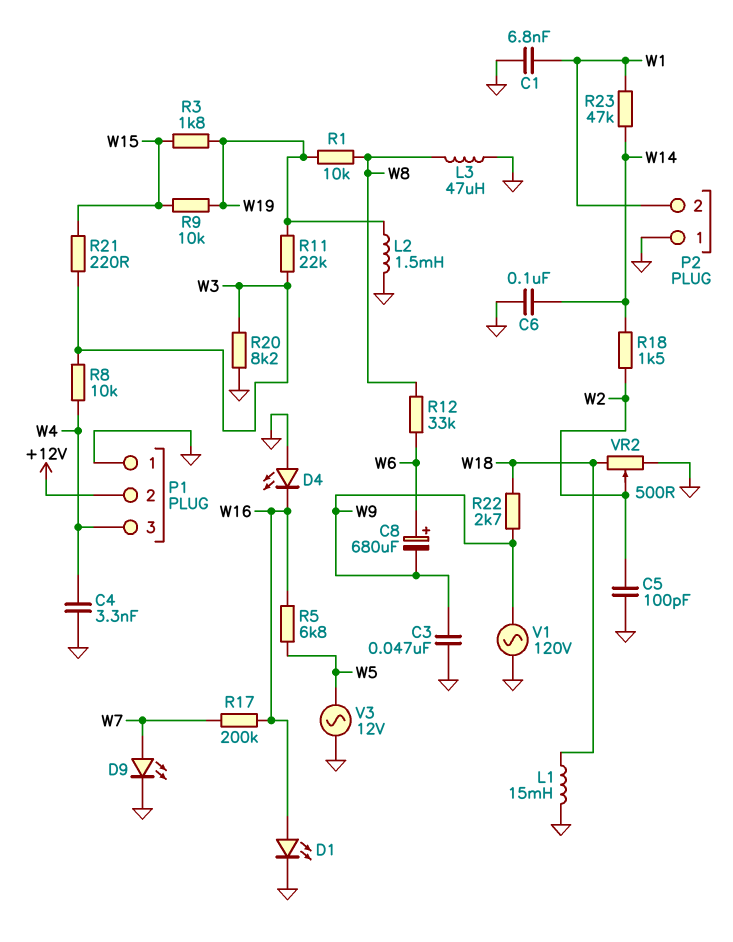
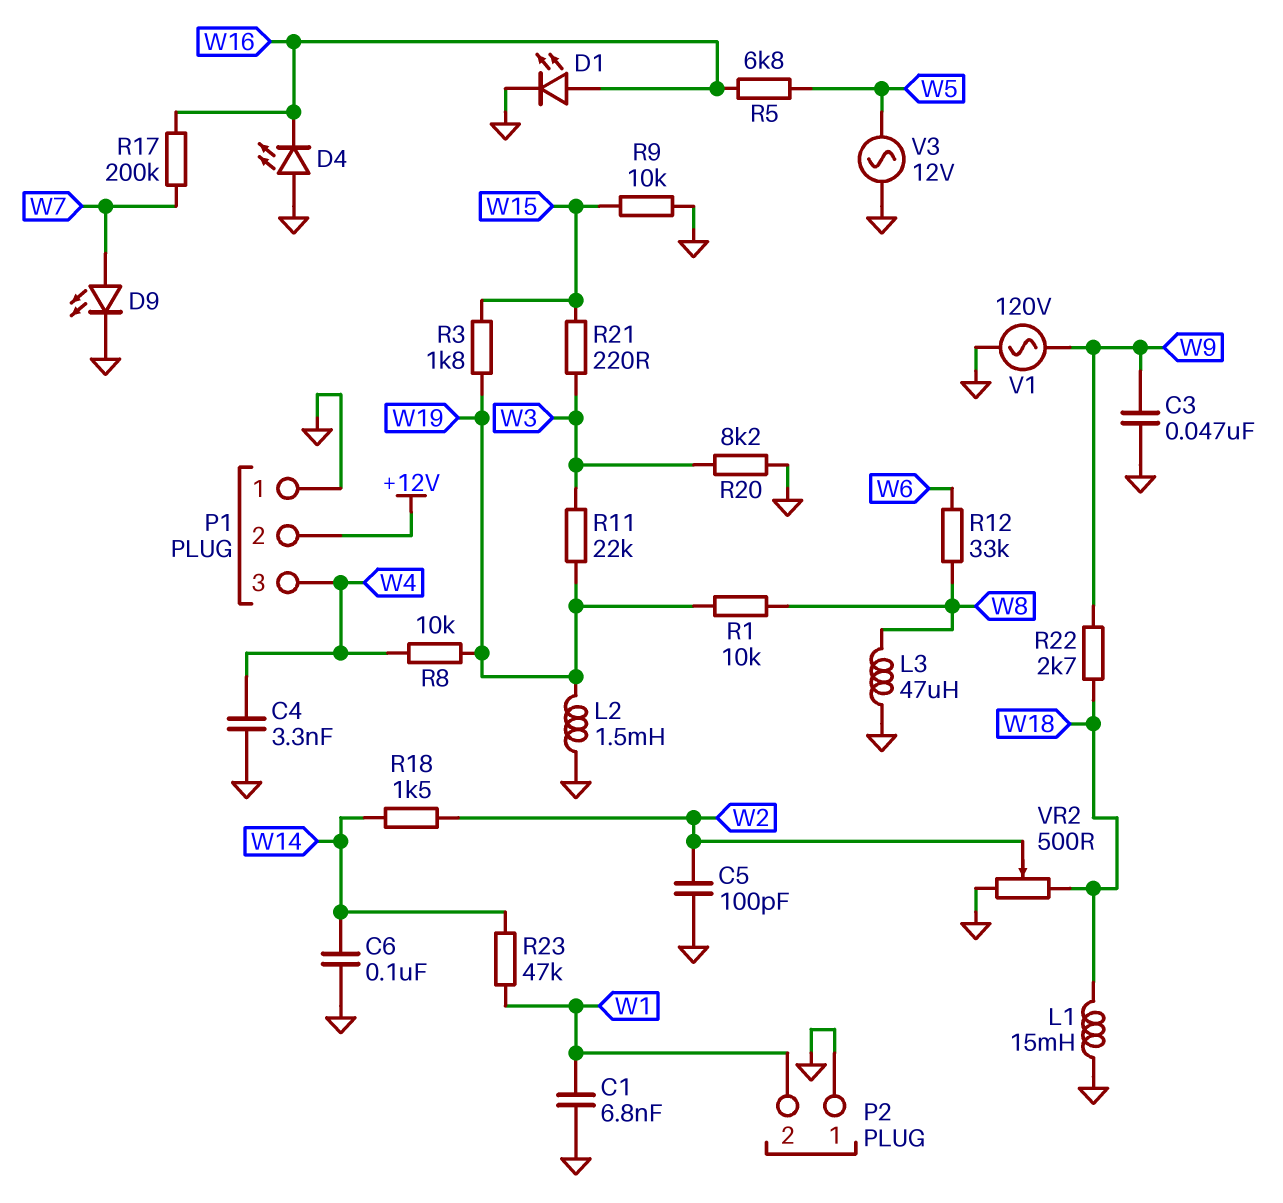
C8: 680uF (plus W6, minus W9) -> none
R8: 10k (W3, W4) -> 10k (W4, W19)
R9: 10k (W15, W19) -> 10k (GND, W15)

